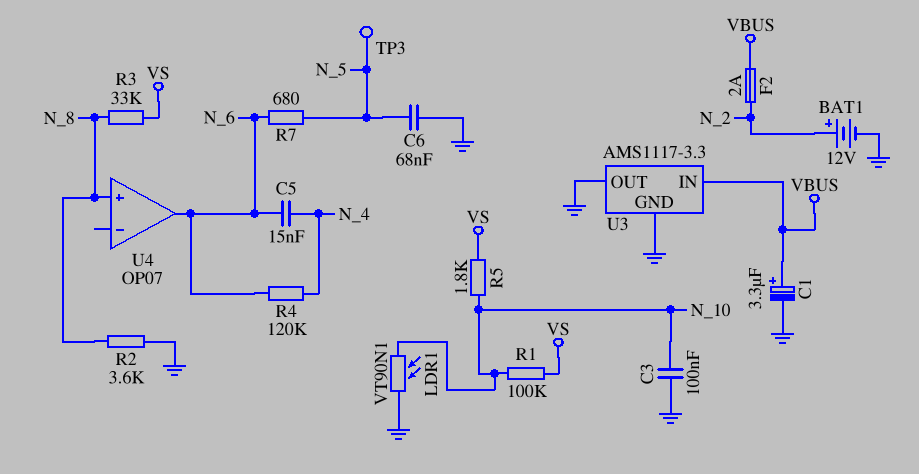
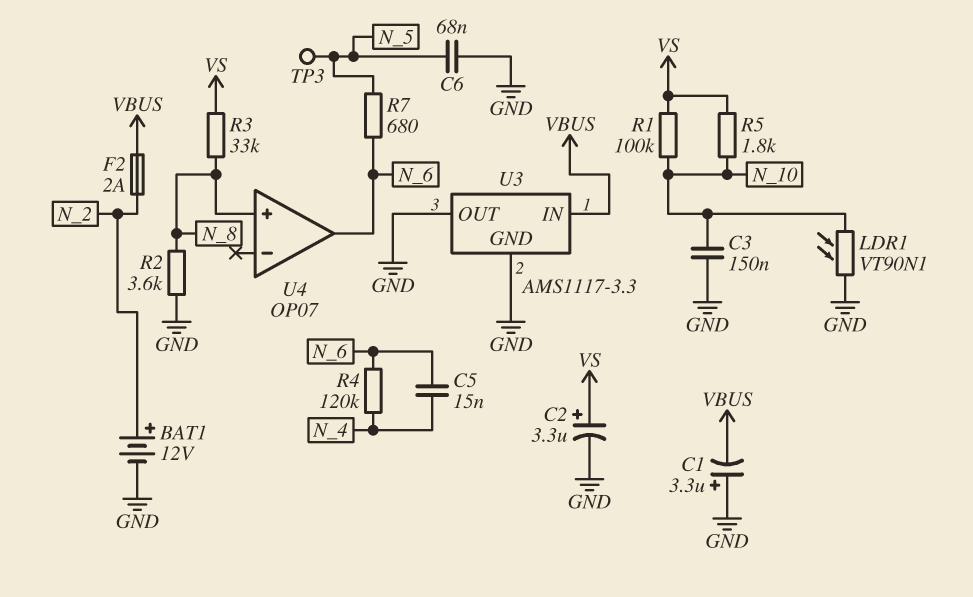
C1: 3.3uF (plus VBUS, minus GND) -> 3.3uF (plus GND, minus VBUS)
C2: none -> 3.3uF (plus VS, minus GND)
C3: 100nF (GND, N_10) -> 150nF (GND, N_10)

